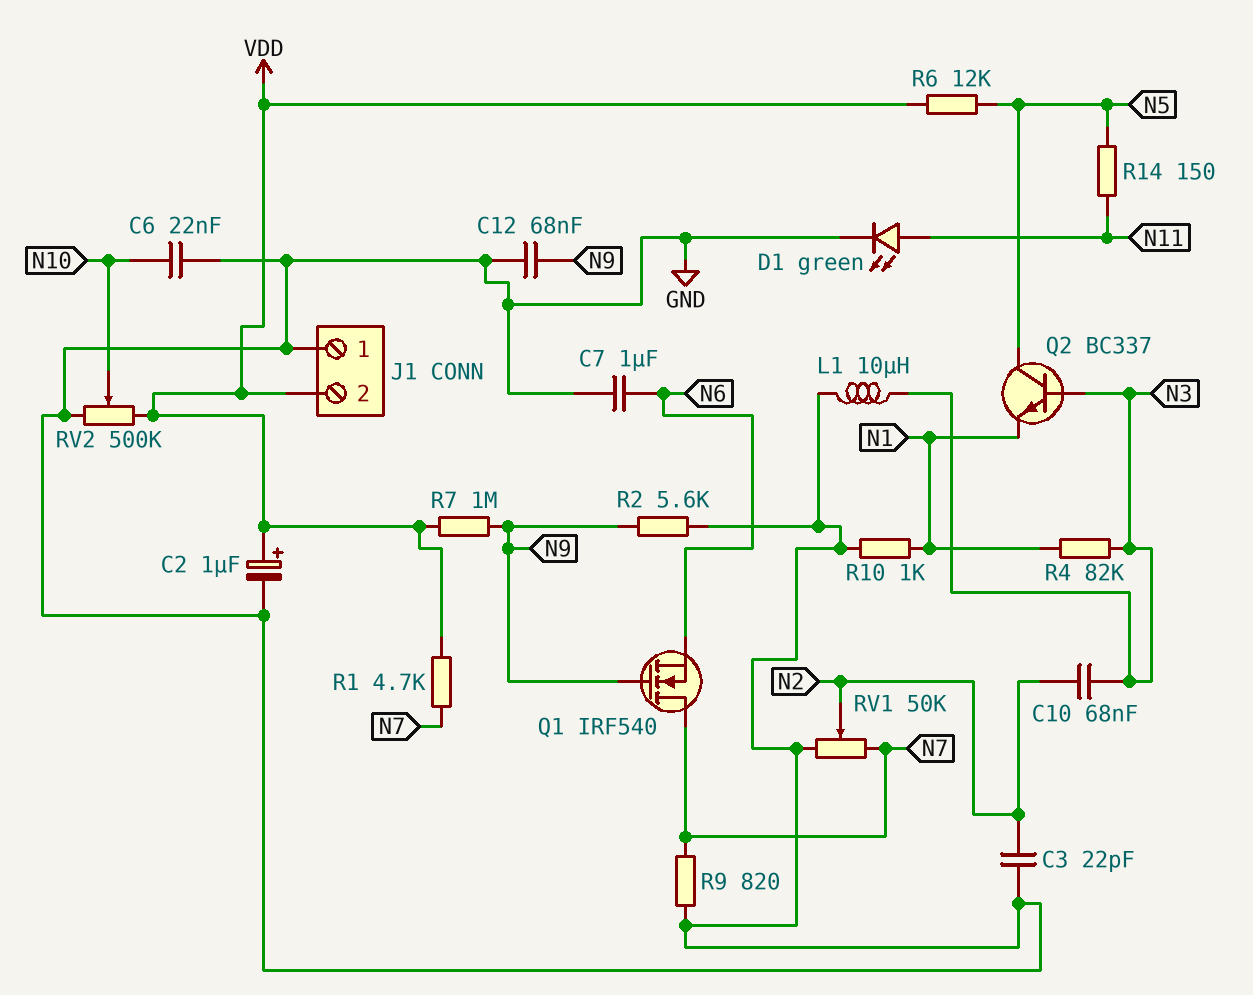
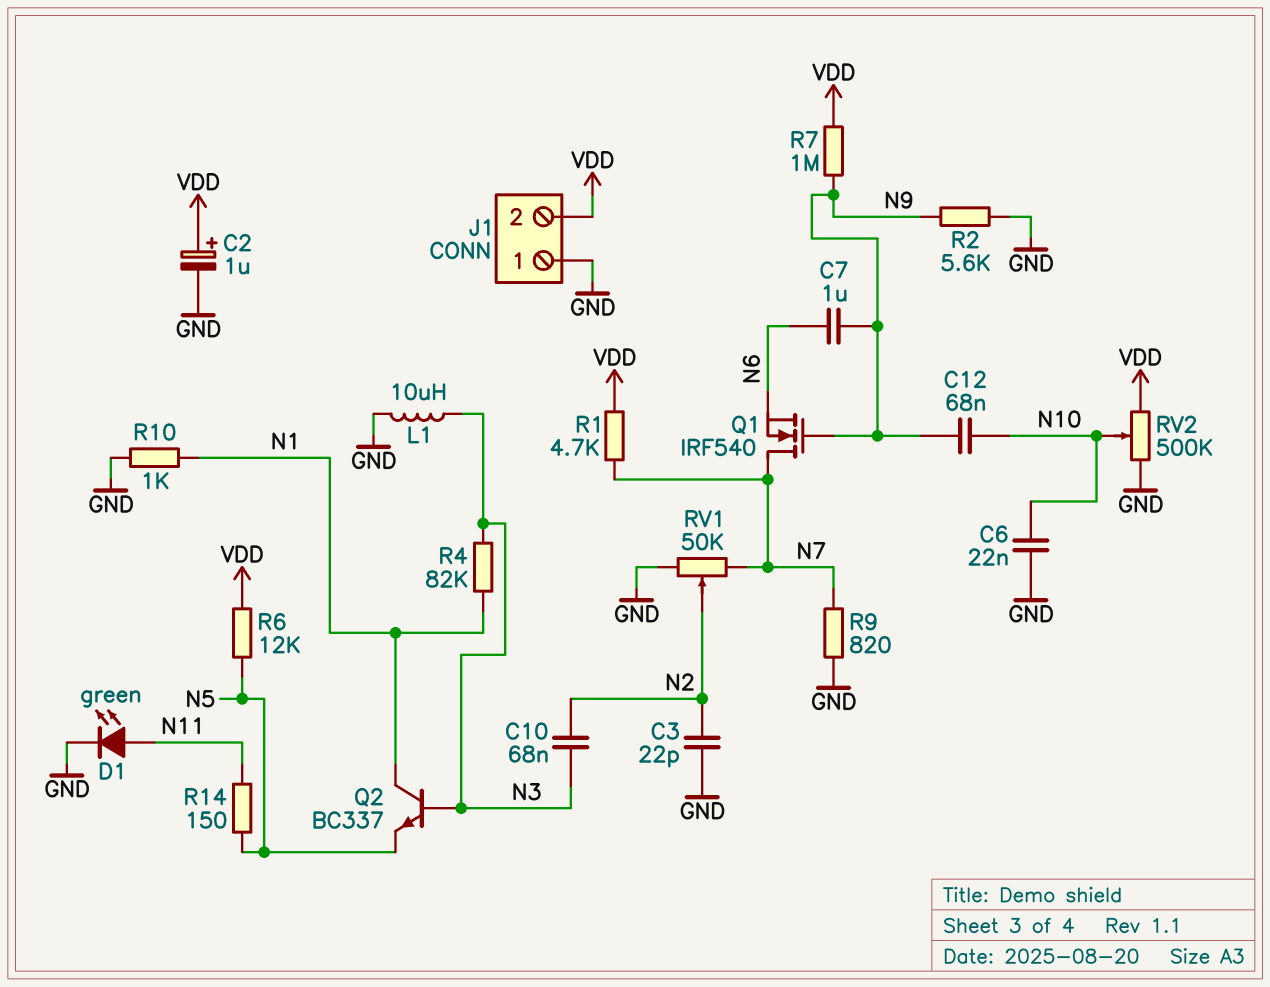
C7: 1uF (GND, N6) -> 1uF (N6, N9)
C12: 68nF (GND, N9) -> 68nF (N9, N10)
Q2: NPN BC337 (B N3, C N5, E N1) -> NPN BC337 (B N3, C N1, E N5)

